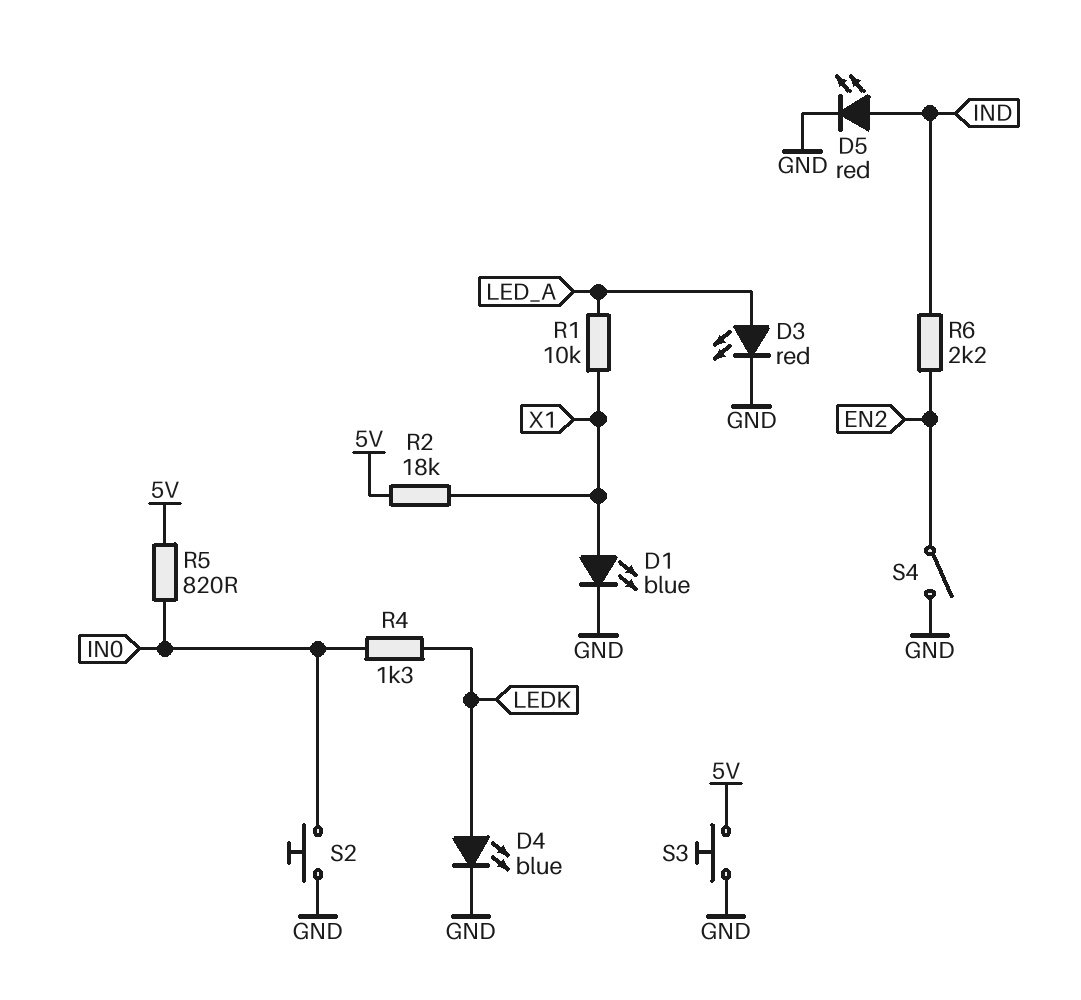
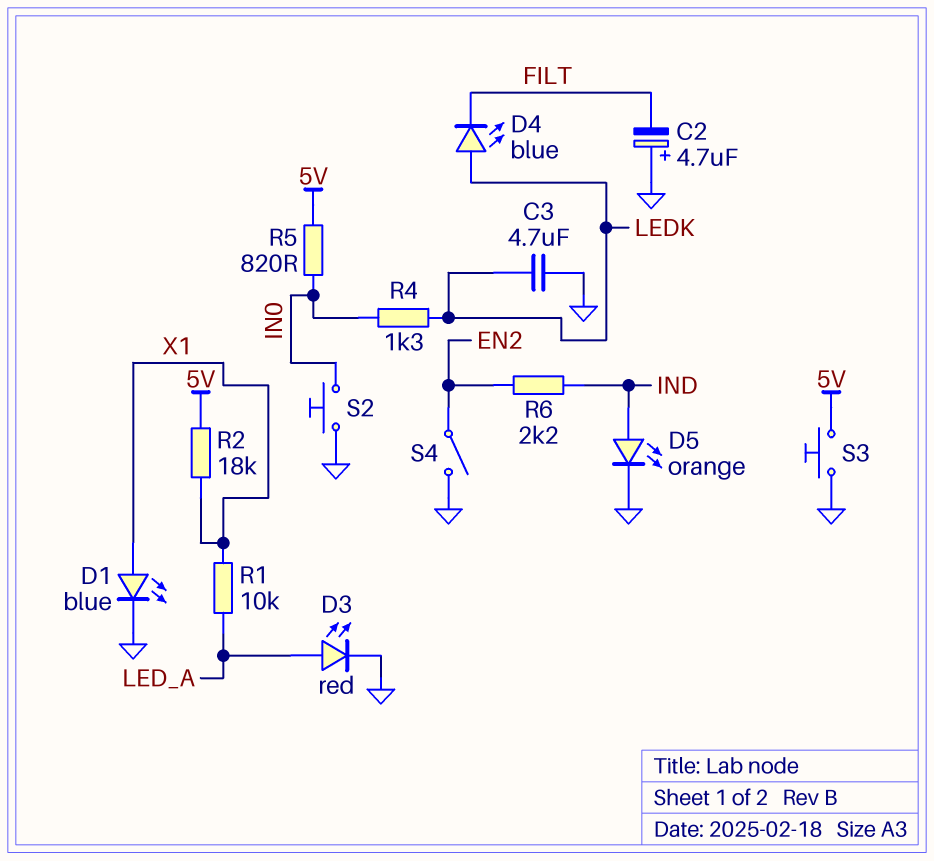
C2: none -> 4.7uF (plus GND, minus FILT)
C3: none -> 4.7uF (GND, LEDK)
D4: LED blue (A LEDK, K GND) -> LED blue (A LEDK, K FILT)
D5: LED red (A IND, K GND) -> LED orange (A IND, K GND)

